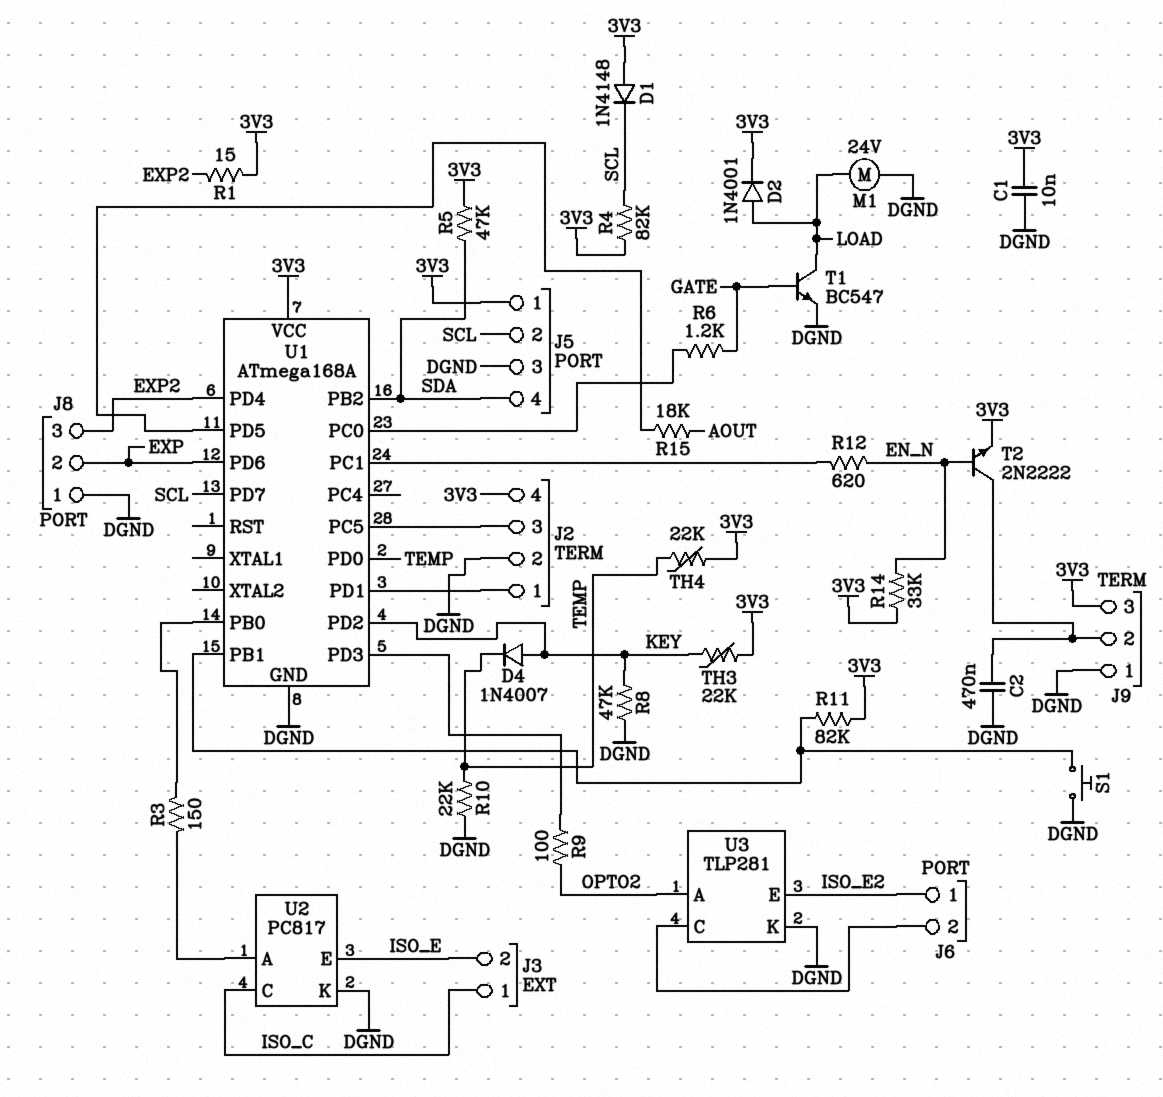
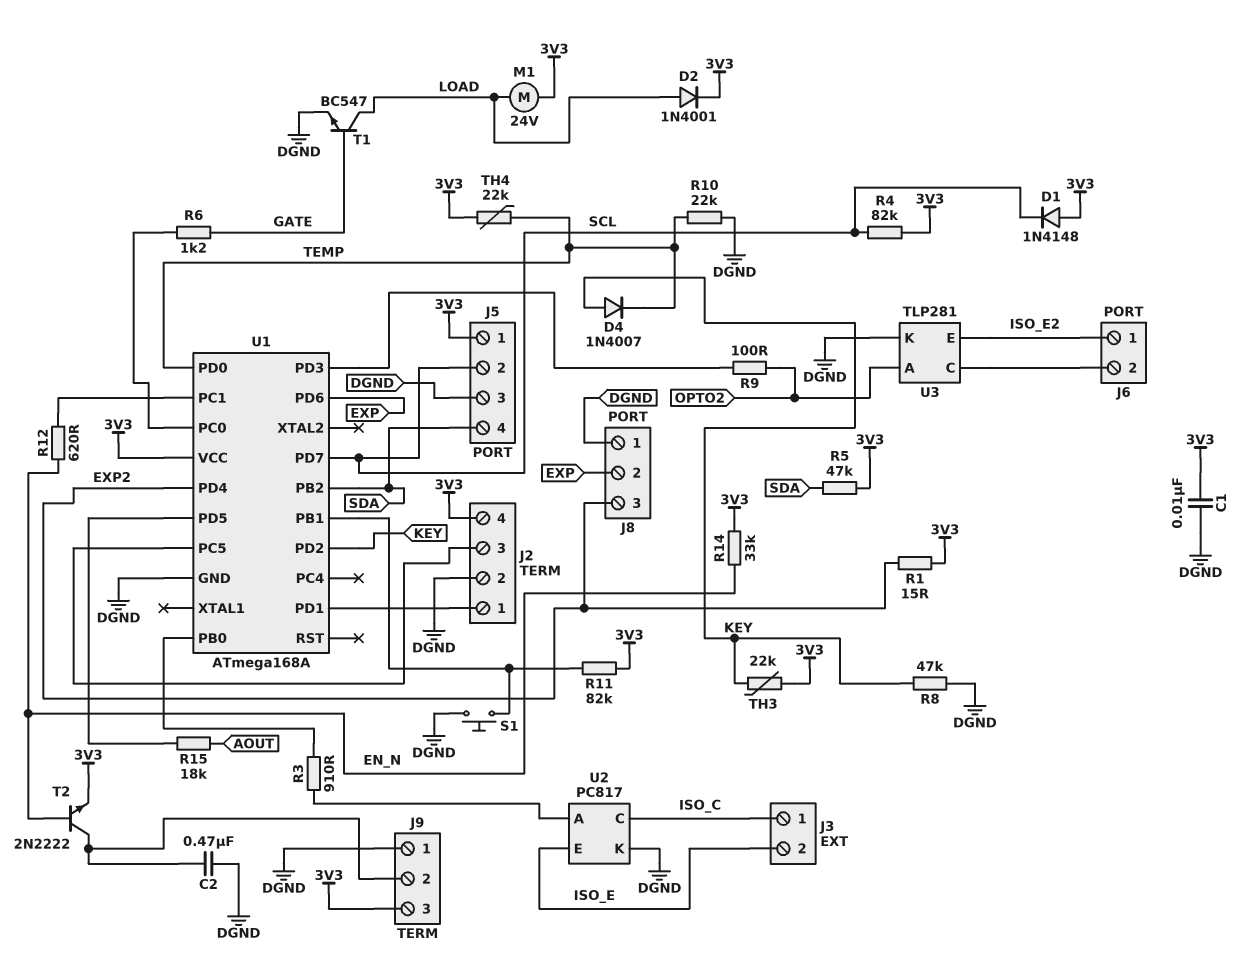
M1: motor 24V (DGND, LOAD) -> motor 24V (3V3, LOAD)
R3: 150 (U1/PB0, U2/A) -> 910 (U1/PB0, U2/A)

